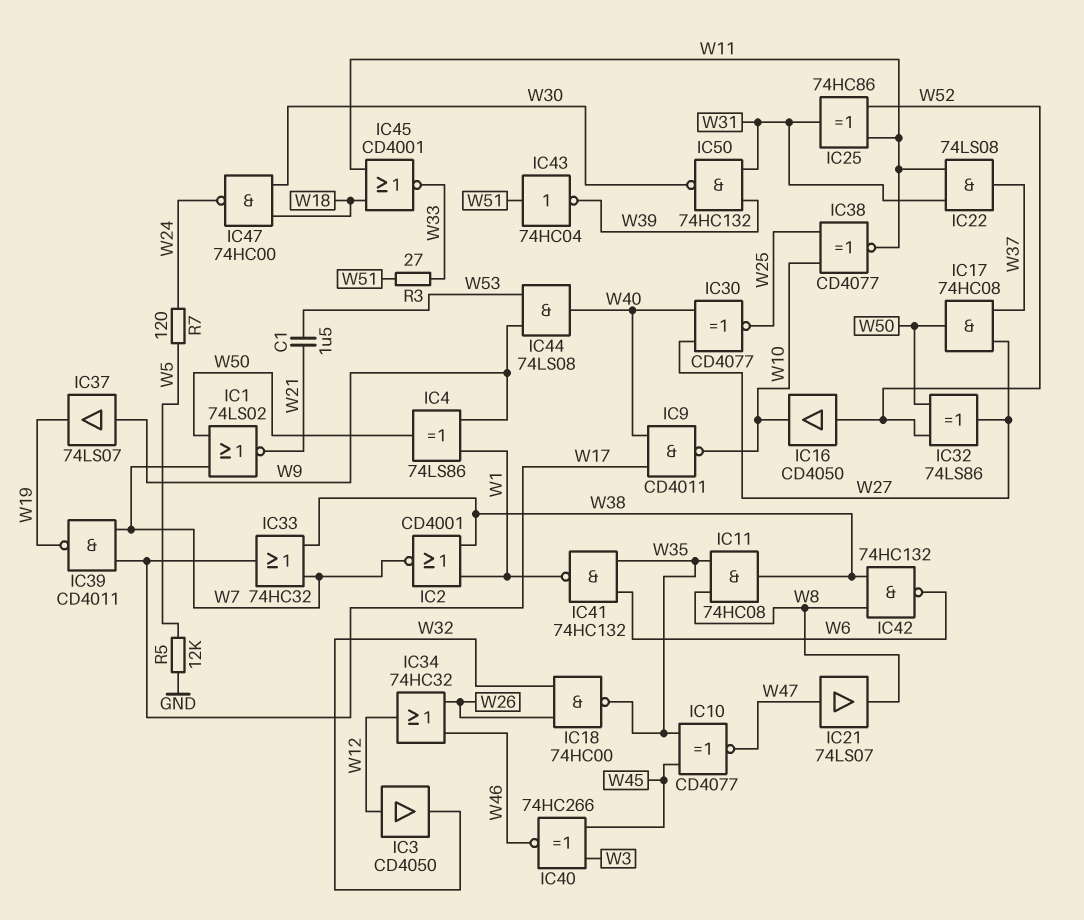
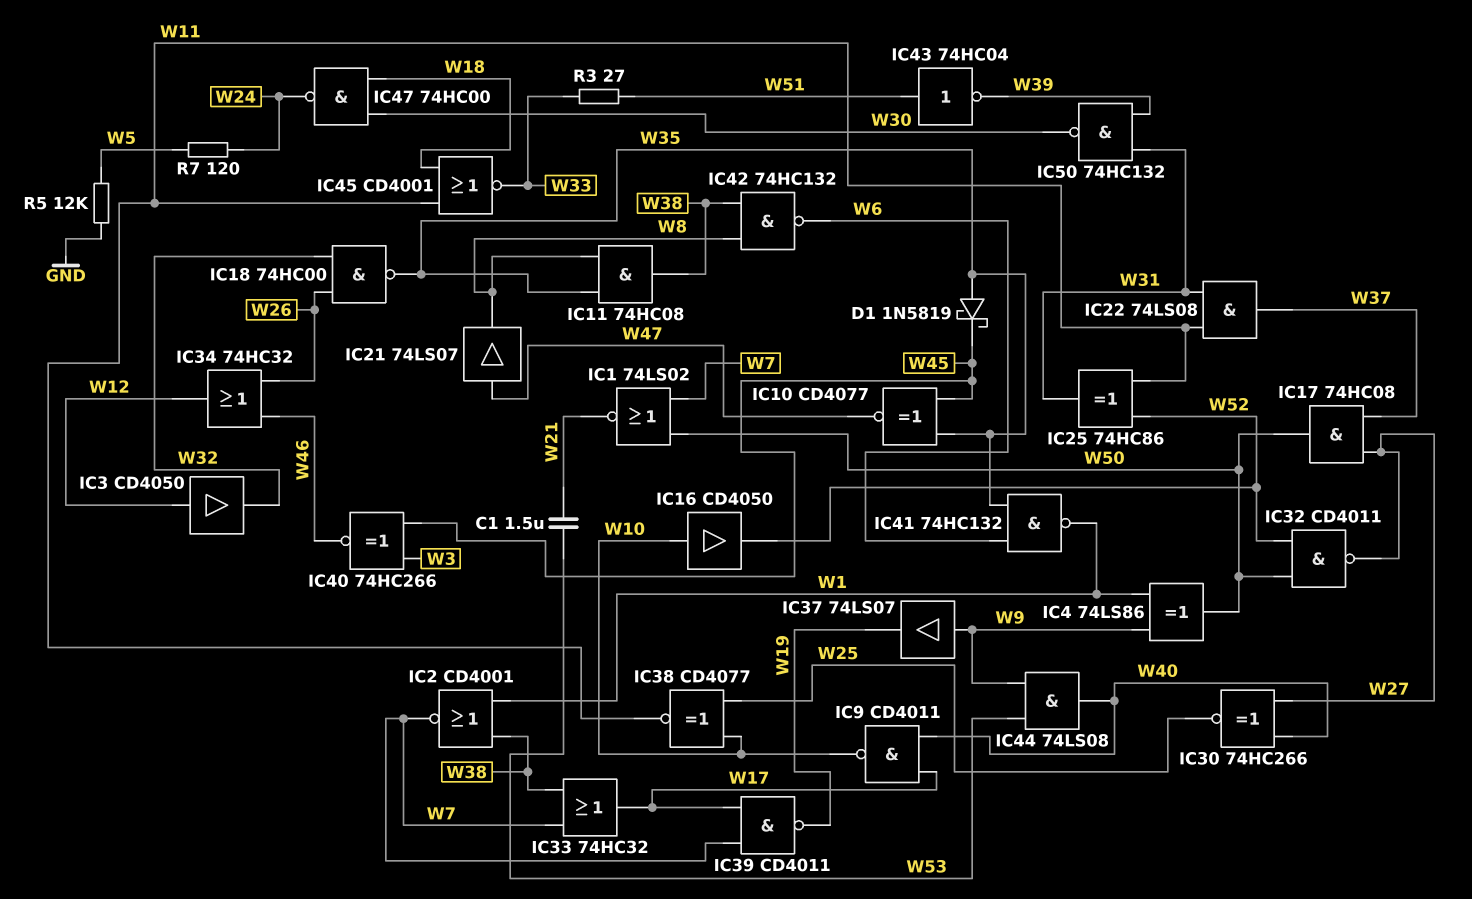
D1: none -> schottky 1N5819 (A W35, K W45)
IC16: buffer CD4050 (in W52, out W10) -> buffer CD4050 (in W10, out W52)
IC30: XNOR CD4077 (in W27, in W40, out W25) -> XNOR 74HC266 (in W27, in W40, out W25)
IC32: XOR 74LS86 (in W50, in W52, out W27) -> NAND CD4011 (in W50, in W52, out W27)

